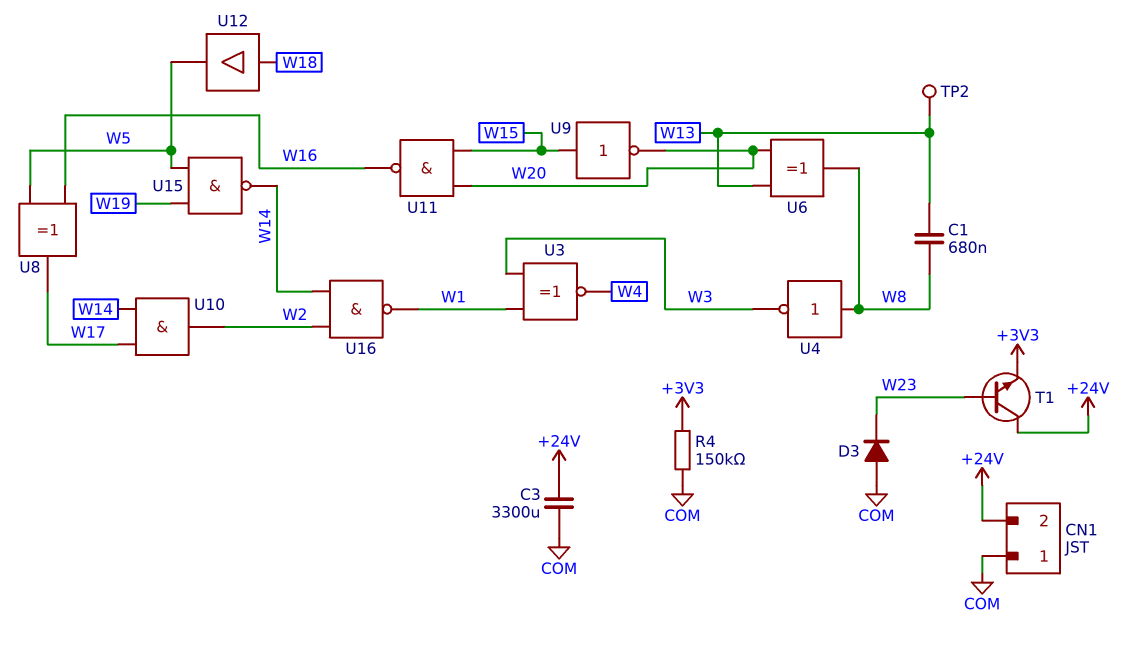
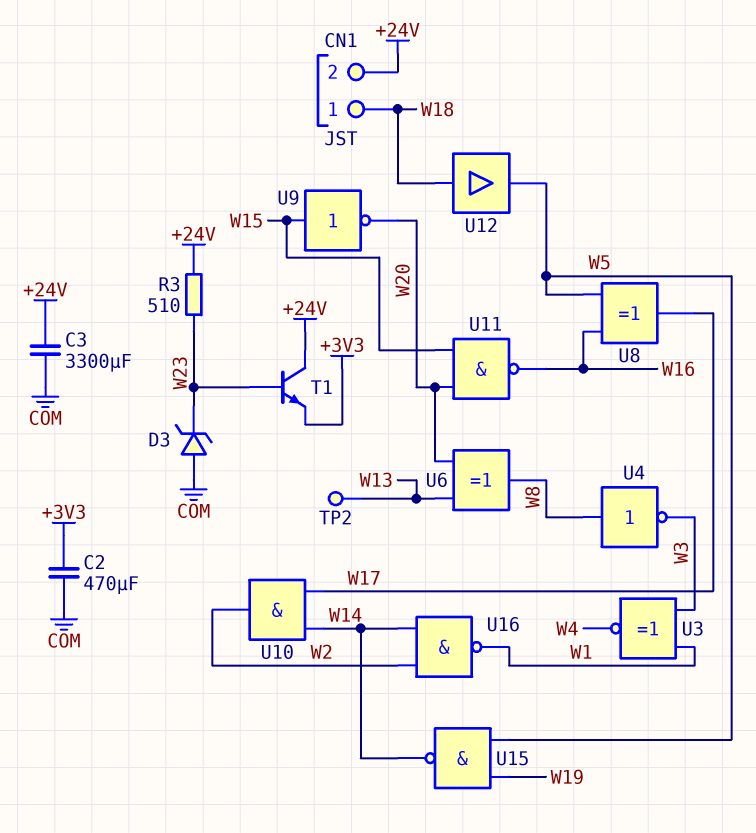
C1: 680nF (W8, W13) -> none
C2: none -> 470uF (+3V3, COM)
CN1 pin 1: COM -> W18
D3: diode (A COM, K W23) -> zener (A COM, K W23)
R3: none -> 510 (+24V, W23)
R4: 150k (+3V3, COM) -> none

